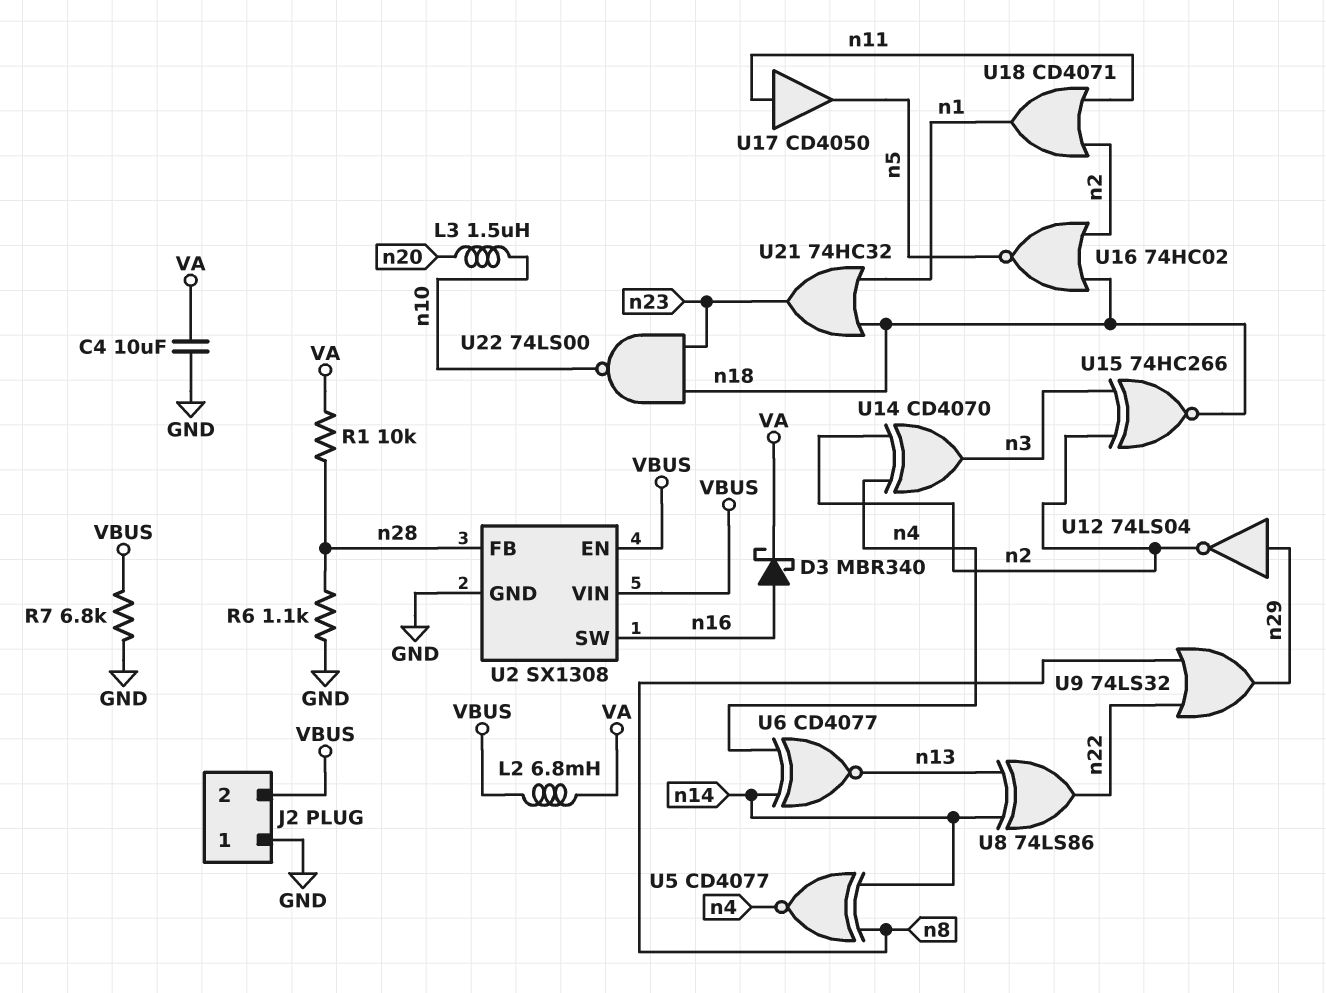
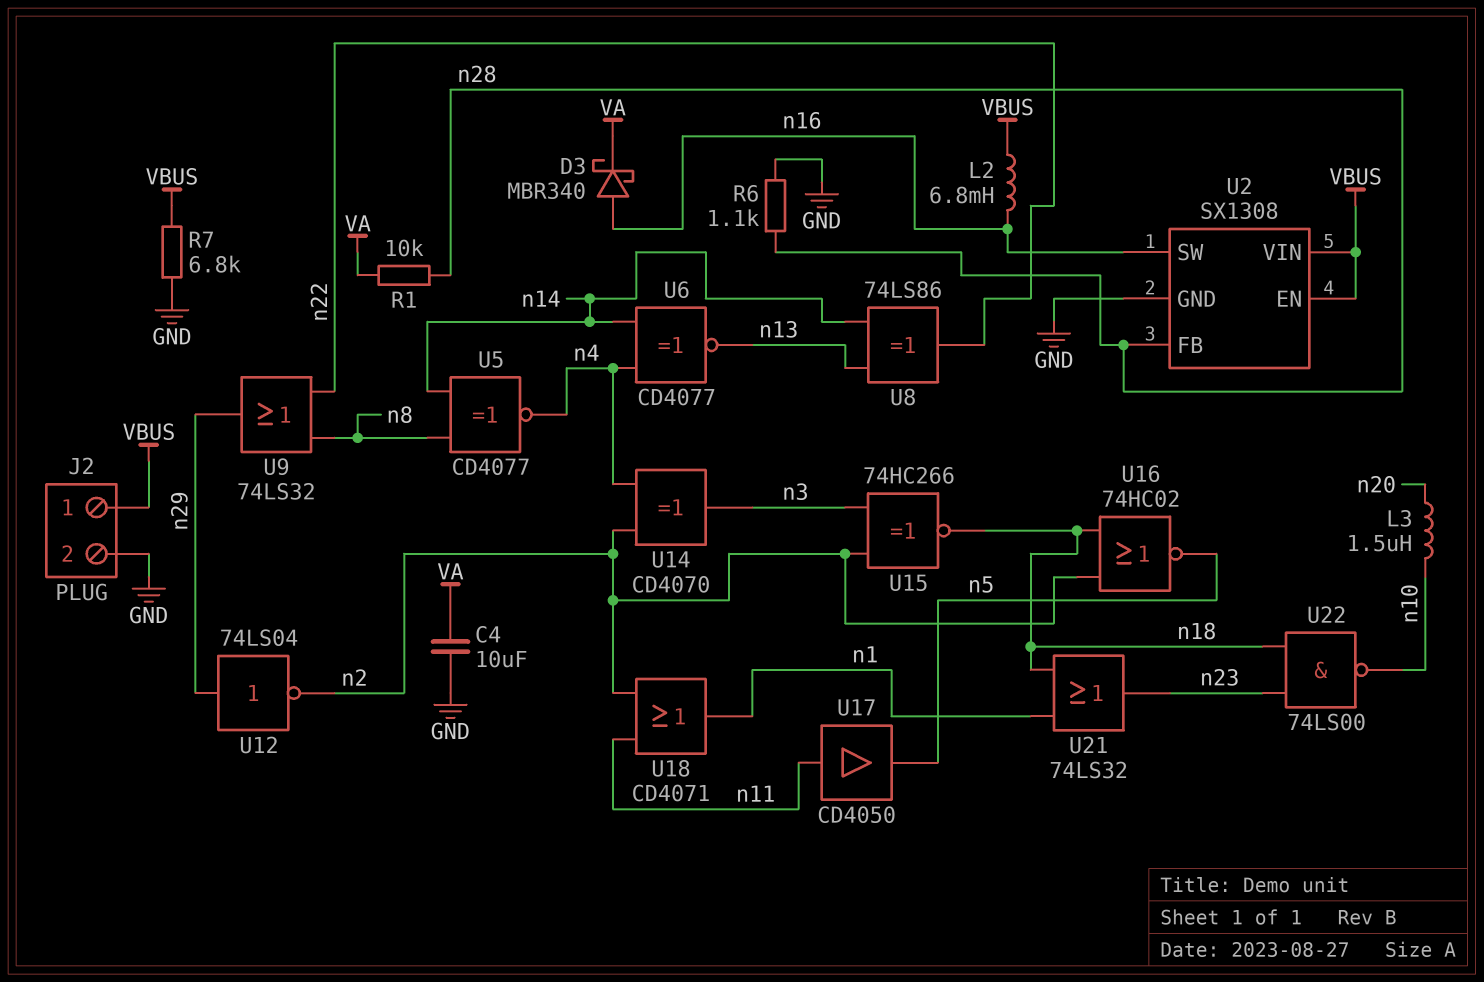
J2 pin 1: GND -> VBUS
J2 pin 2: VBUS -> GND
L2: 6.8mH (VA, VBUS) -> 6.8mH (VBUS, n16)
U21: OR 74HC32 (in n1, in n18, out n23) -> OR 74LS32 (in n1, in n18, out n23)

